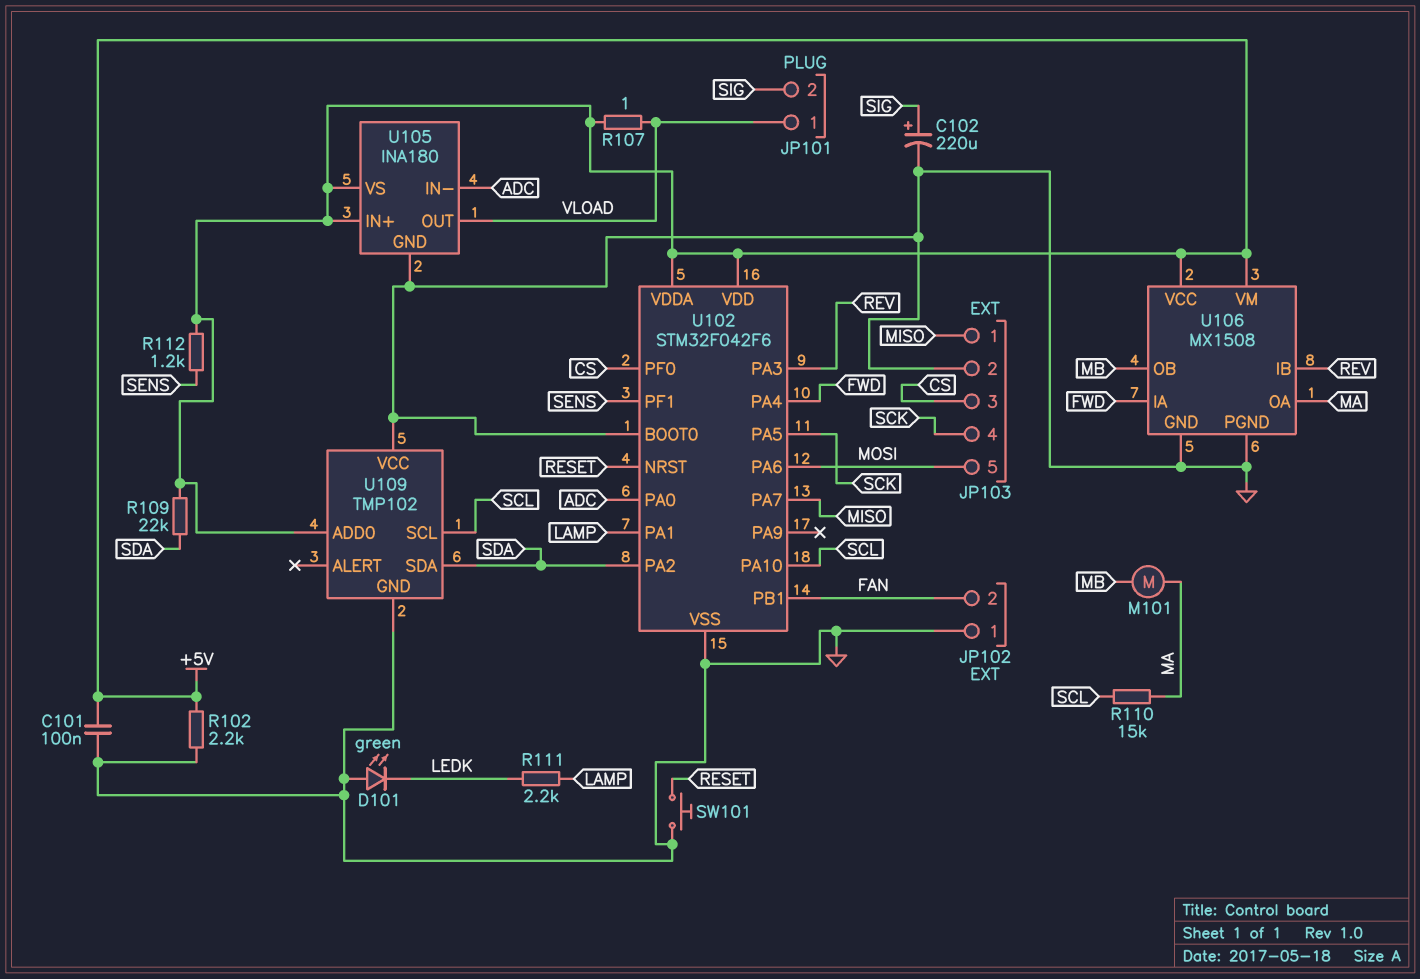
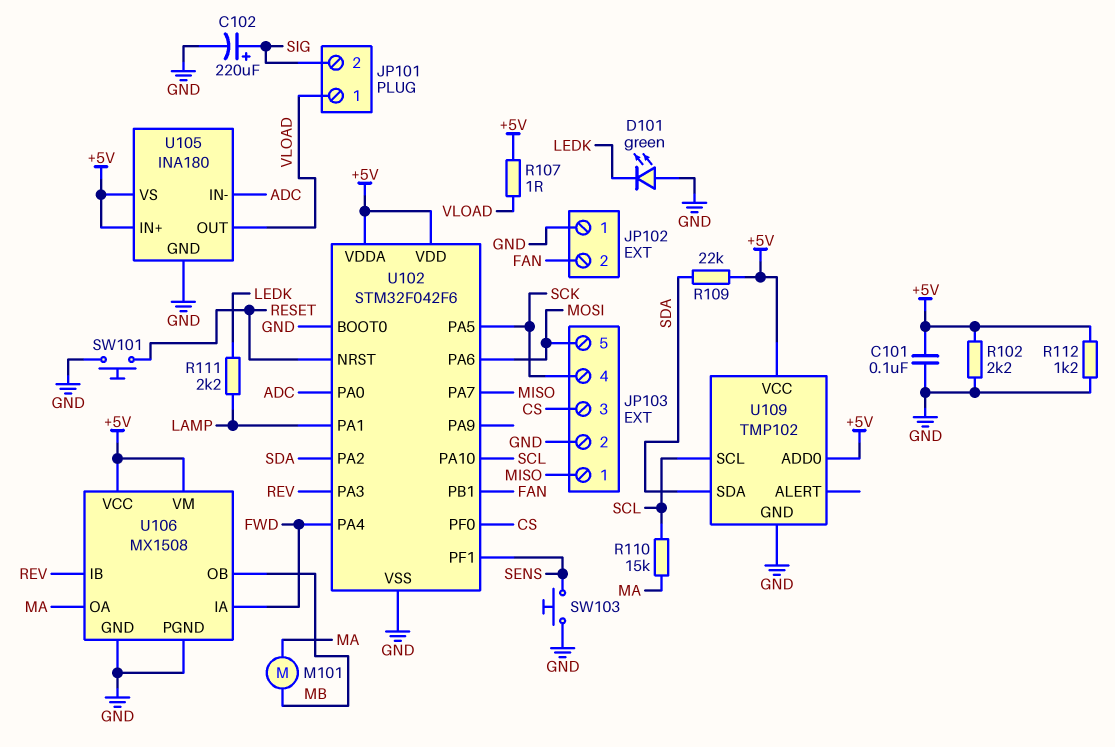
R112: 1.2k (+5V, SENS) -> 1.2k (+5V, GND)
SW103: none -> button (GND, SENS)
U109 pin VCC: GND -> +5V

